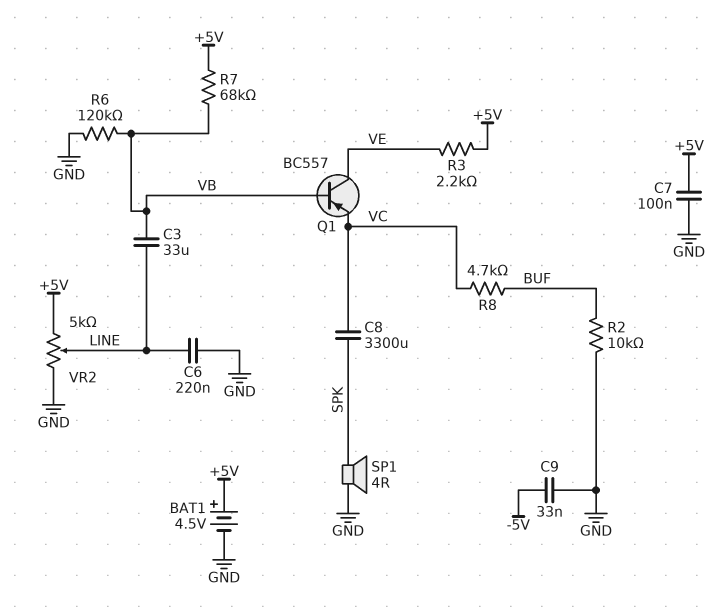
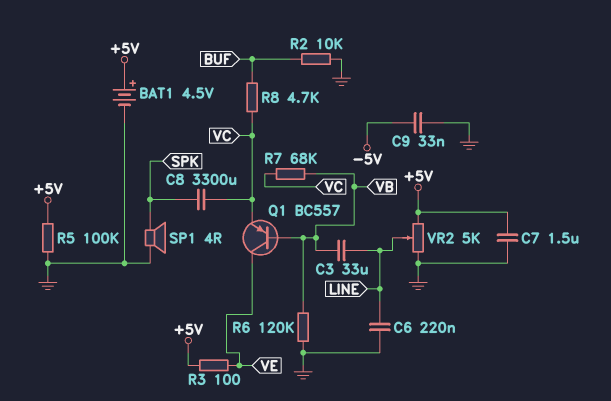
C7: 100nF (+5V, GND) -> 1.5uF (+5V, GND)
R3: 2.2k (+5V, VE) -> 100 (+5V, VE)
R5: none -> 100k (+5V, GND)
R7: 68k (+5V, VB) -> 68k (VB, VC)

